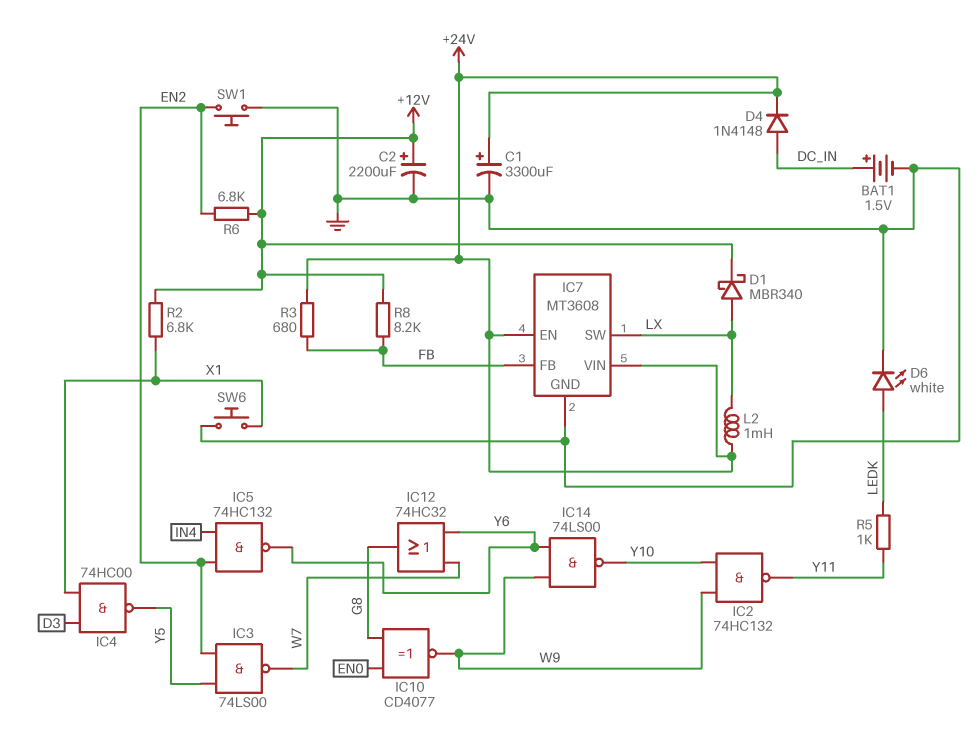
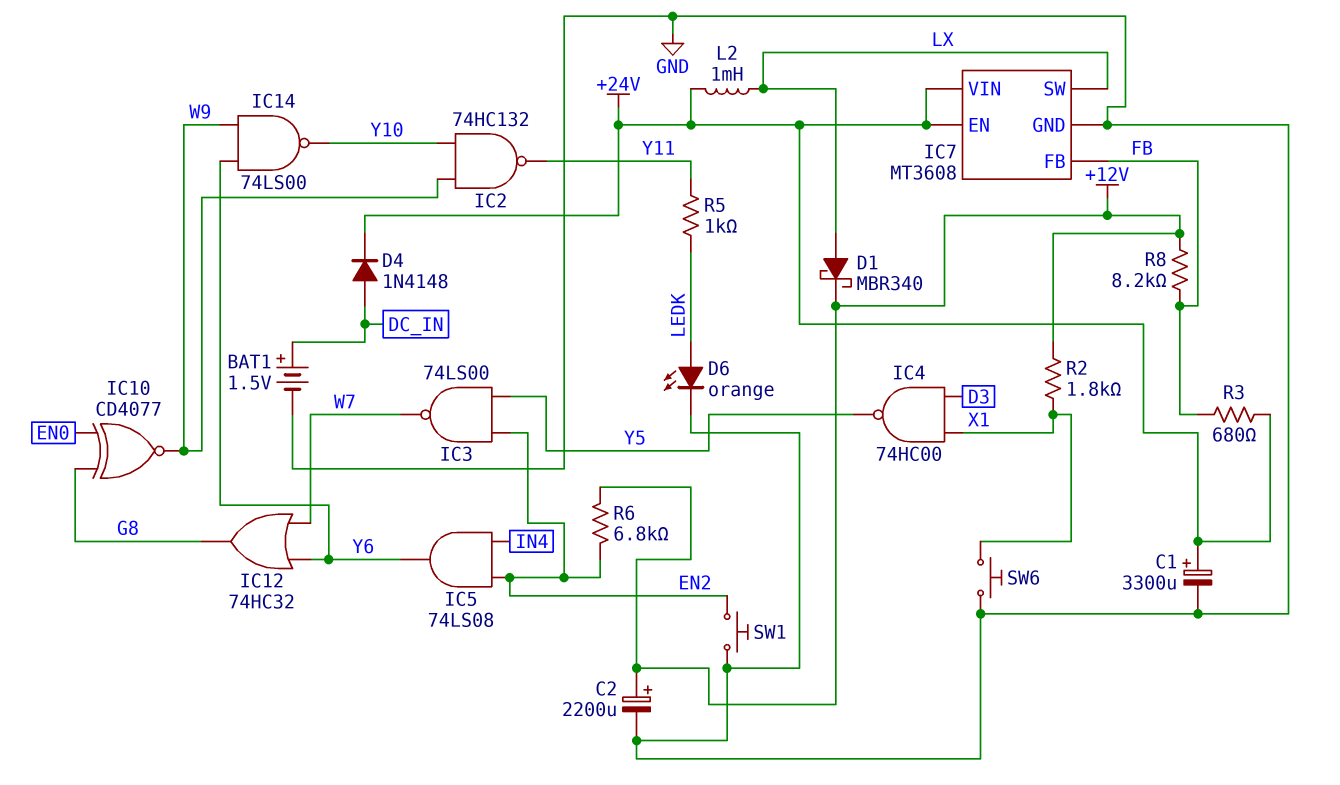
D6: LED white (A LEDK, K GND) -> LED orange (A LEDK, K GND)
IC5: NAND 74HC132 (in EN2, in IN4, out Y6) -> AND 74LS08 (in EN2, in IN4, out Y6)
R2: 6.8k (+12V, X1) -> 1.8k (+12V, X1)

